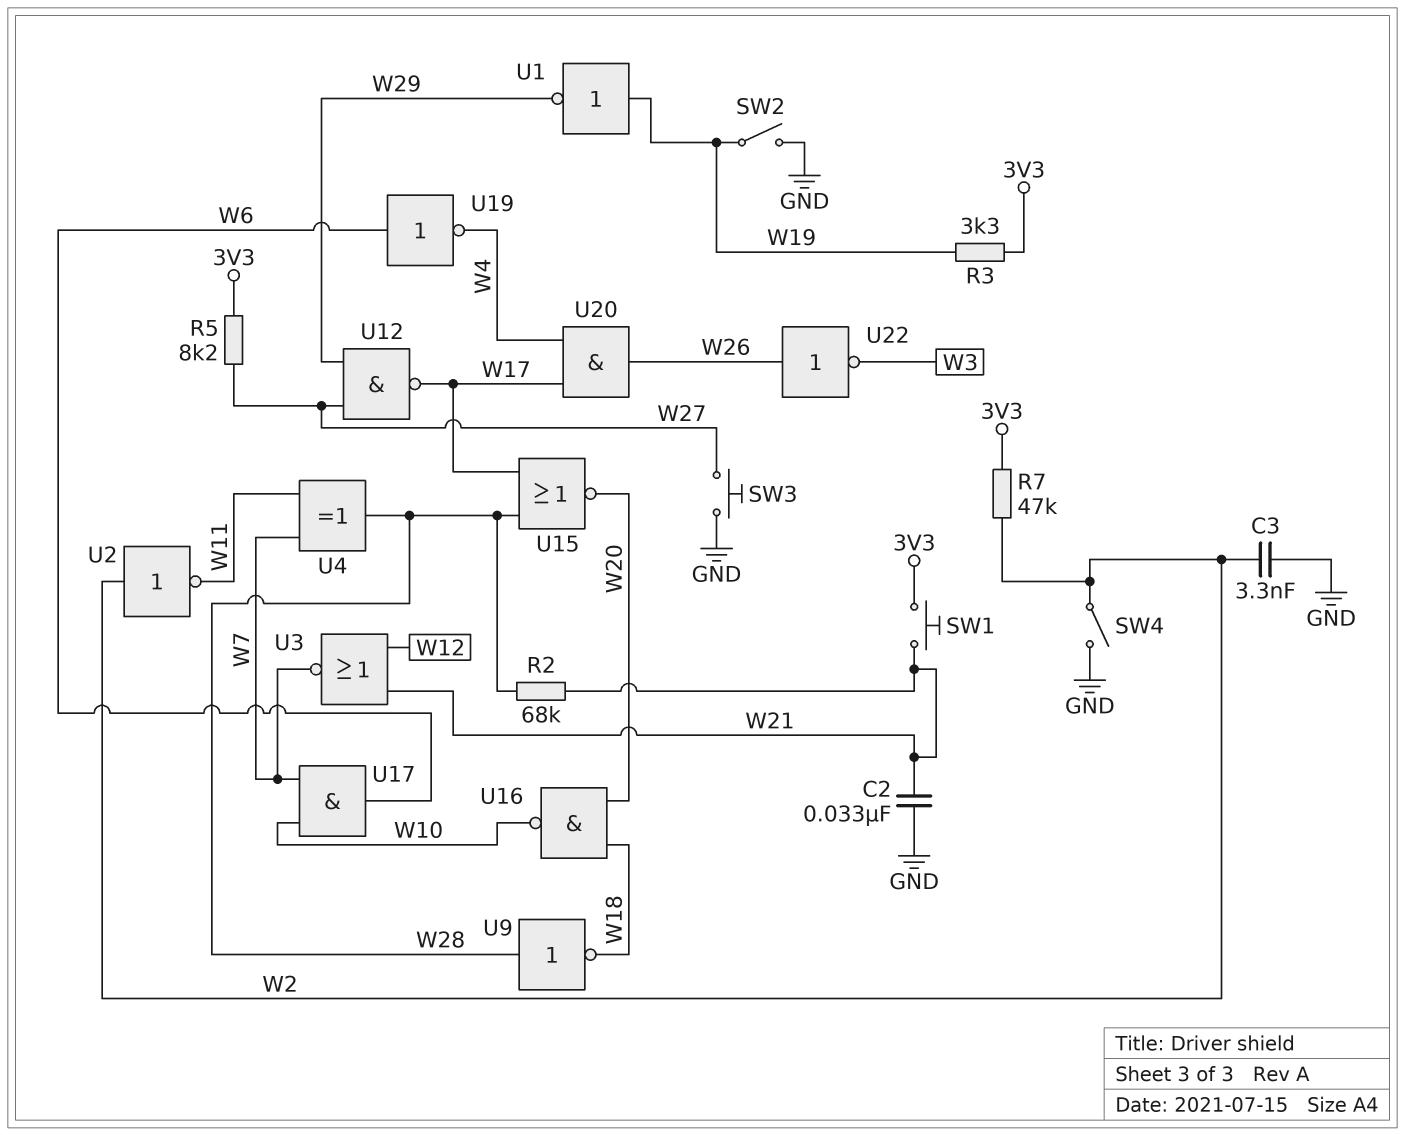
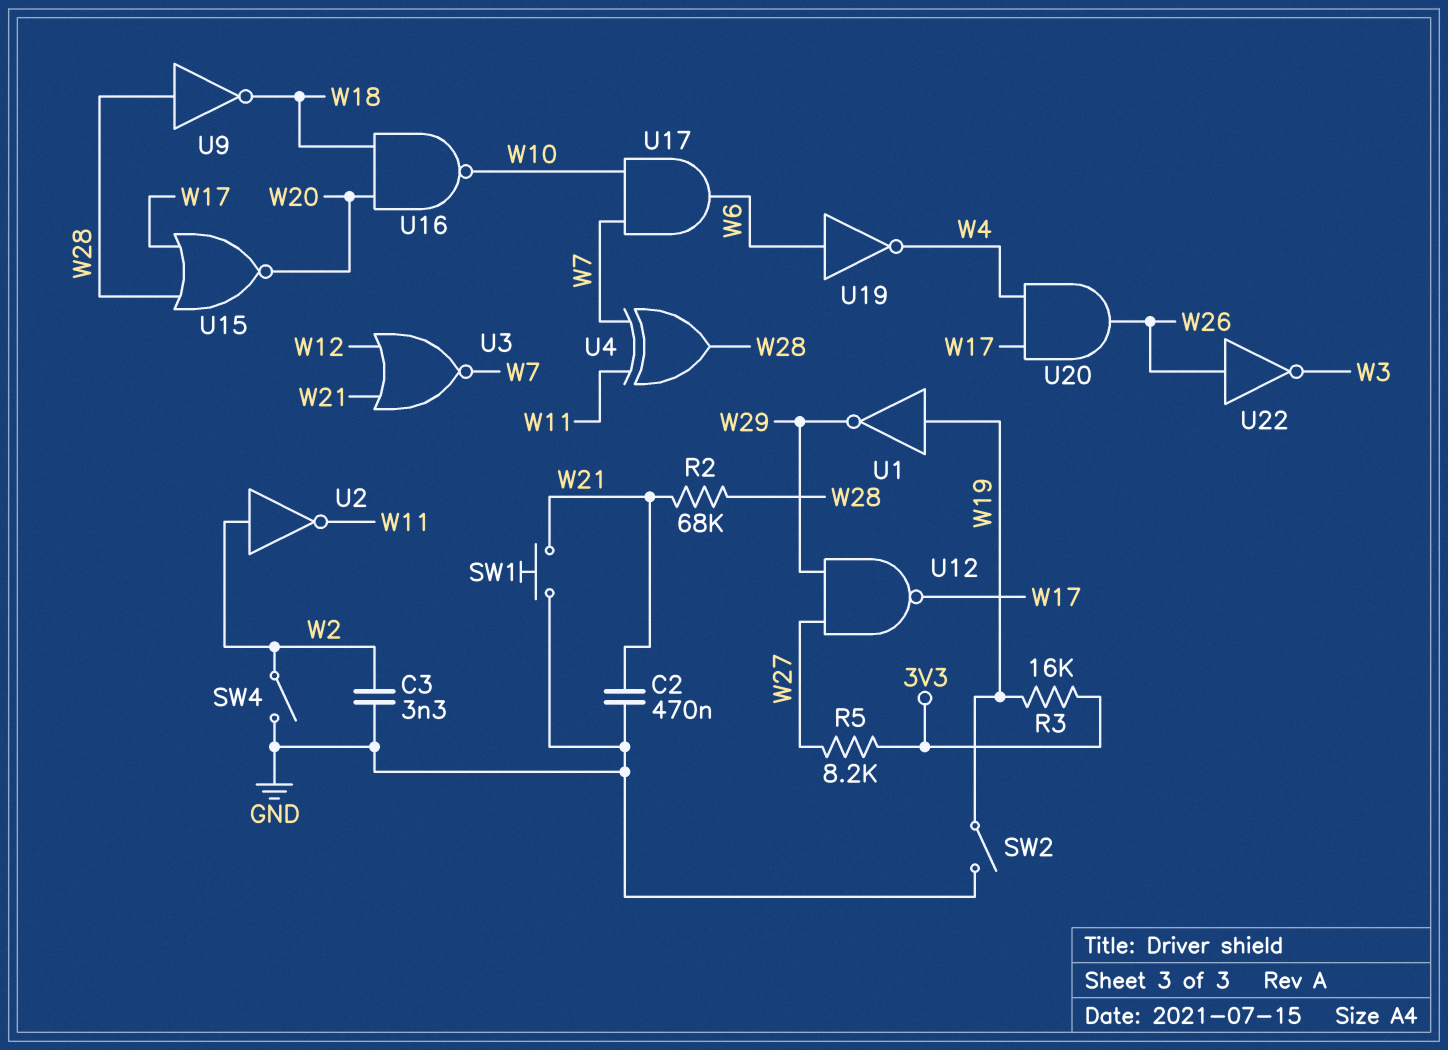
C2: 33nF (GND, W21) -> 470nF (GND, W21)
R3: 3.3k (3V3, W19) -> 16k (3V3, W19)
R7: 47k (3V3, W2) -> none
SW1: button (3V3, W21) -> button (GND, W21)
SW3: button (GND, W27) -> none

